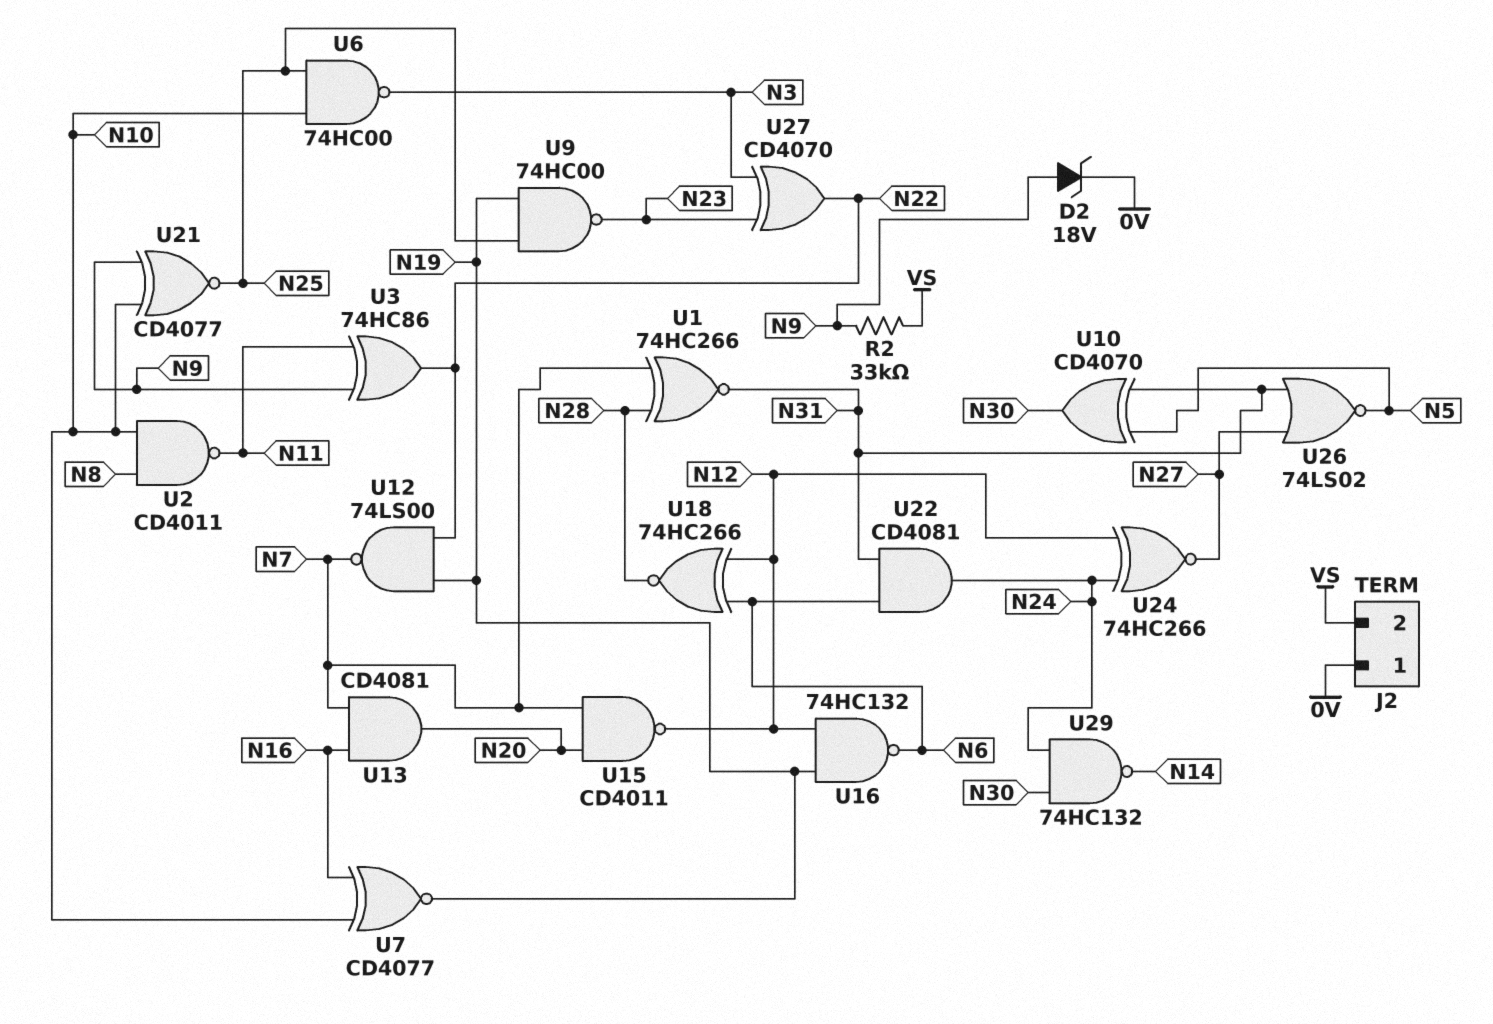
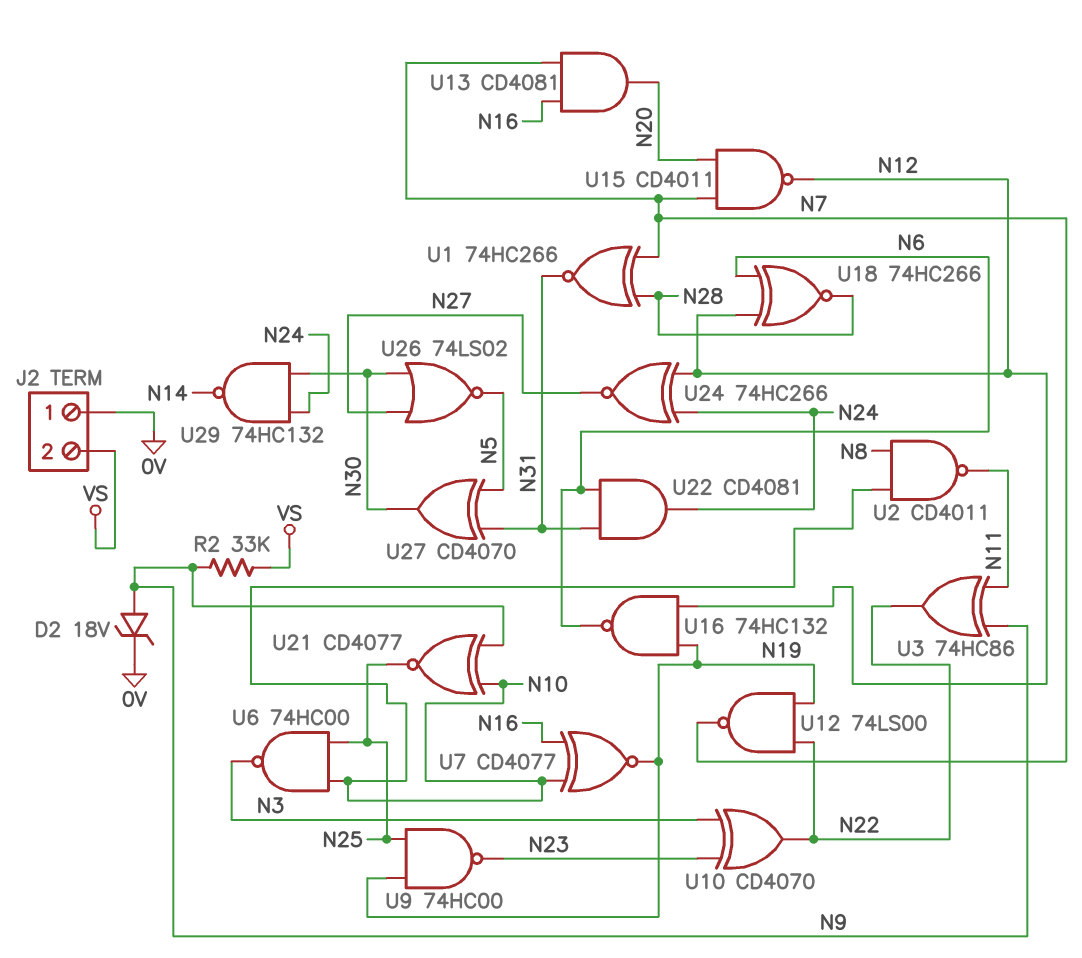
U10: XOR CD4070 (in N5, in N31, out N30) -> XOR CD4070 (in N3, in N23, out N22)
U26: NOR 74LS02 (in N27, in N31, out N5) -> NOR 74LS02 (in N27, in N30, out N5)
U27: XOR CD4070 (in N3, in N23, out N22) -> XOR CD4070 (in N5, in N31, out N30)

